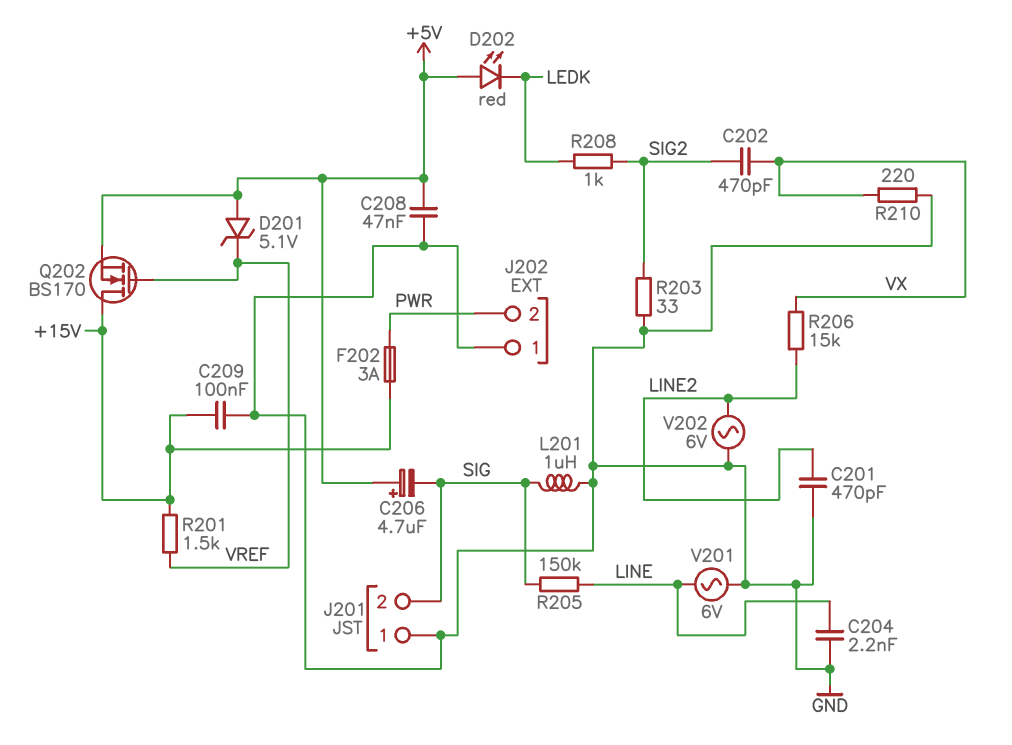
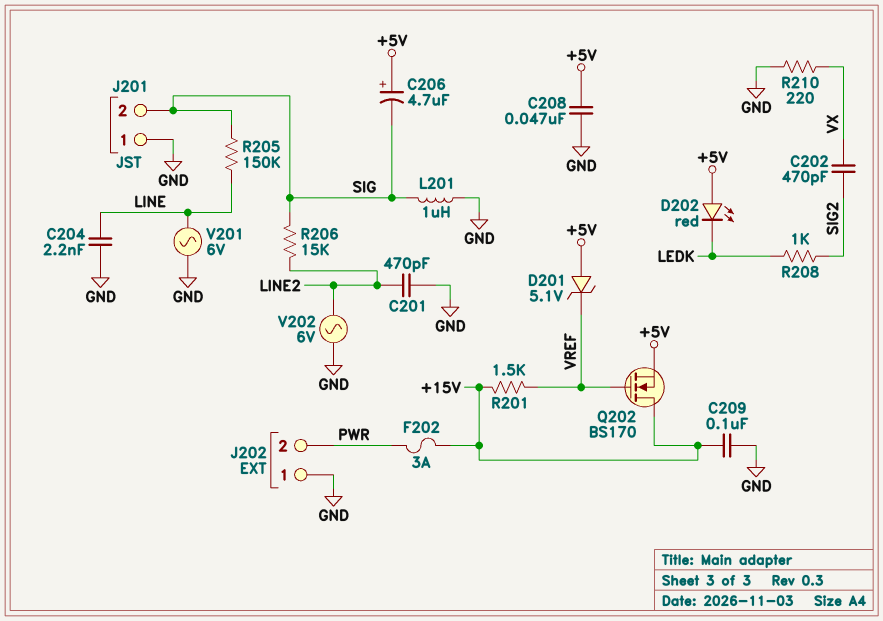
R203: 33 (GND, SIG2) -> none
R206: 15k (LINE2, VX) -> 15k (LINE2, SIG)

